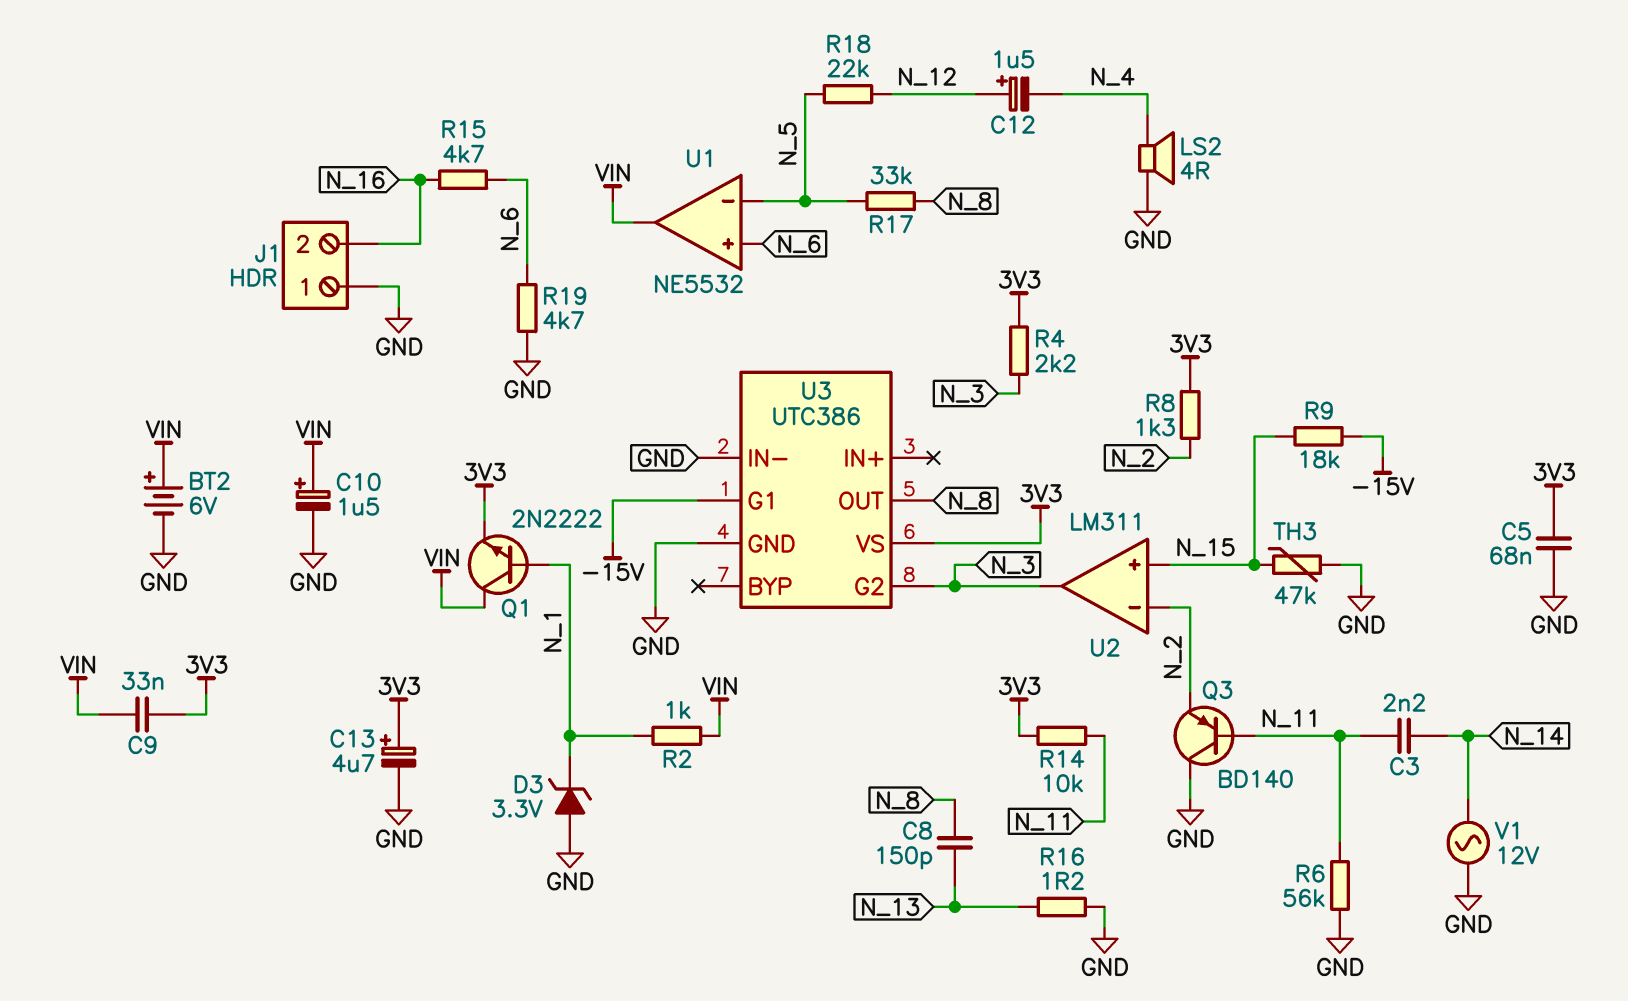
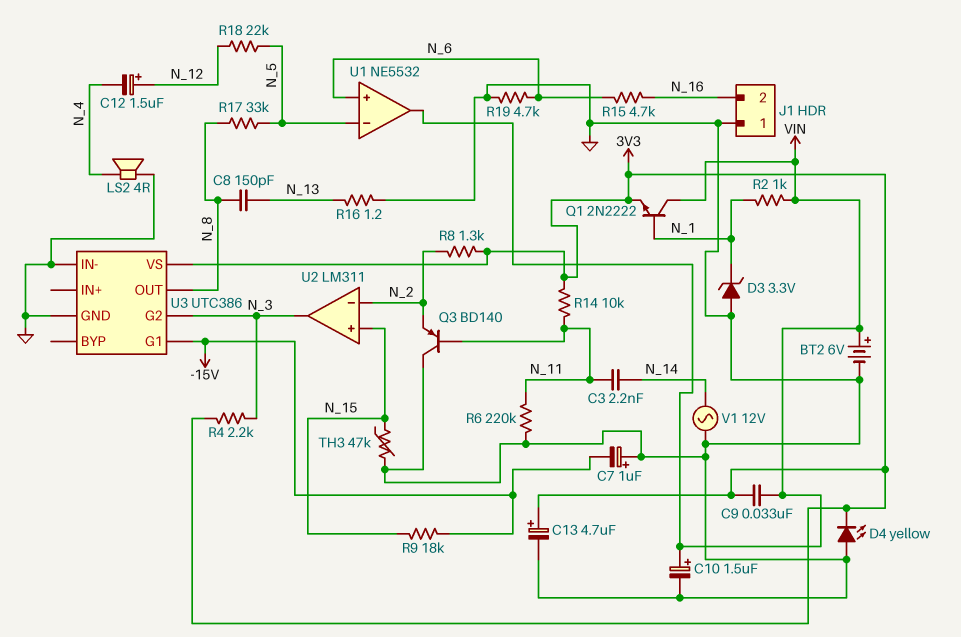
C5: 68nF (3V3, GND) -> none
C7: none -> 1uF (plus GND, minus -15V)
D4: none -> LED yellow (A GND, K 3V3)
R6: 56k (GND, N_11) -> 220k (GND, N_11)

